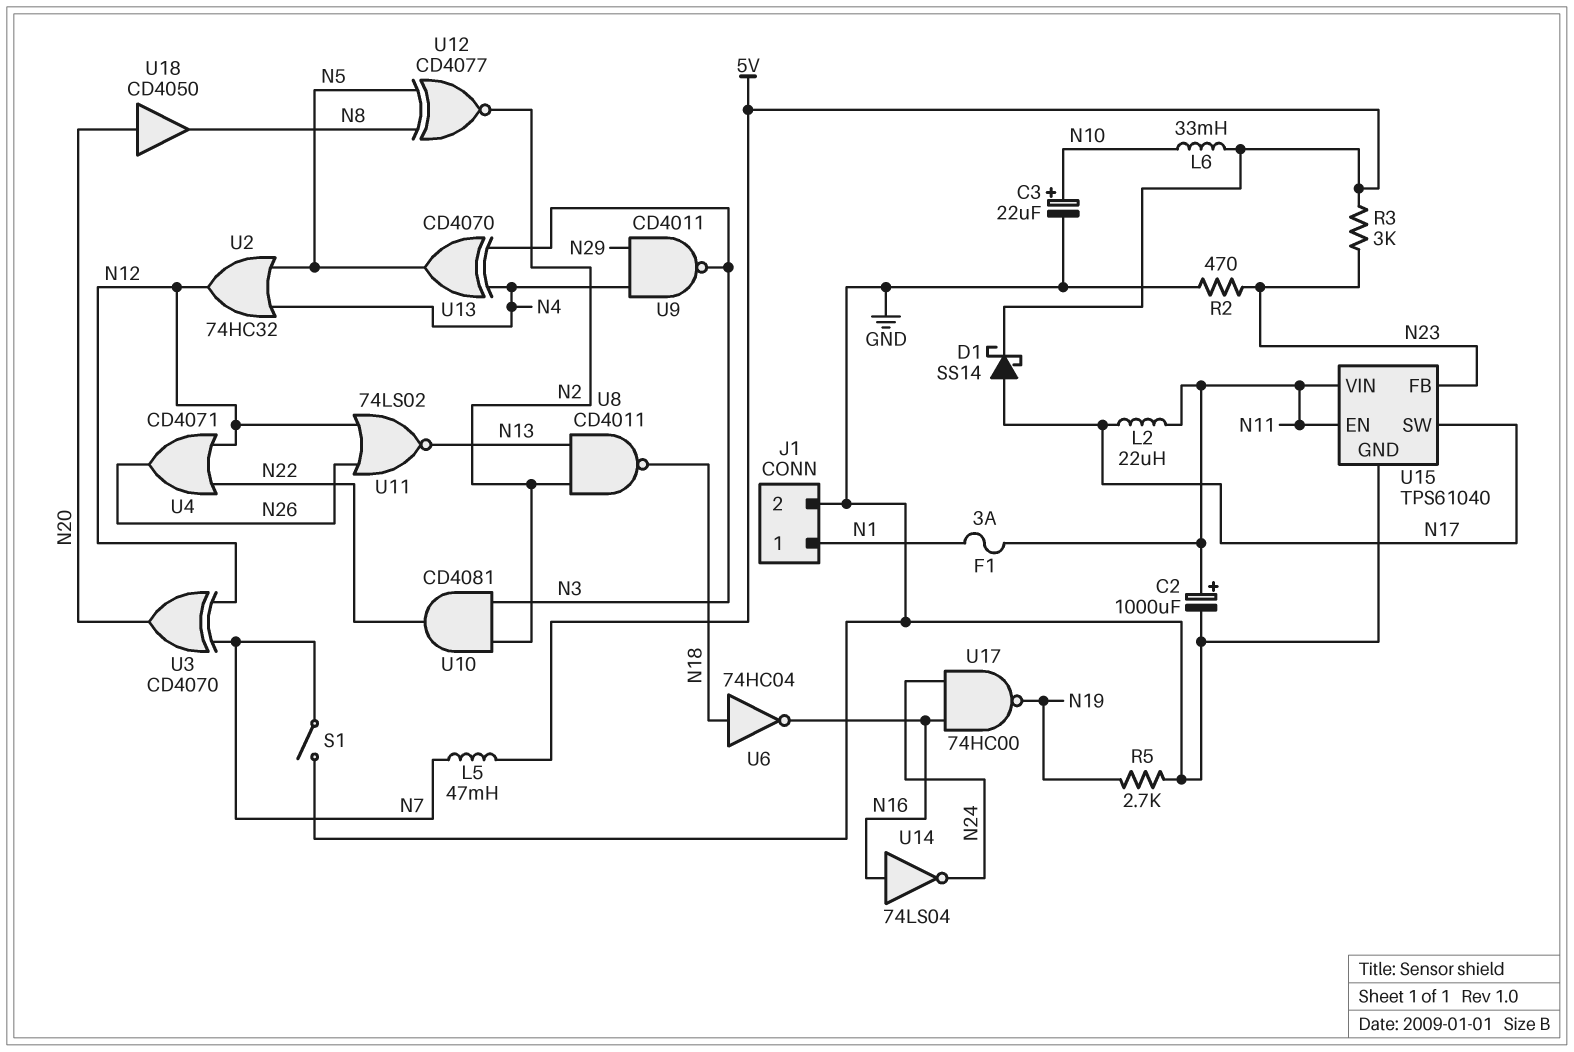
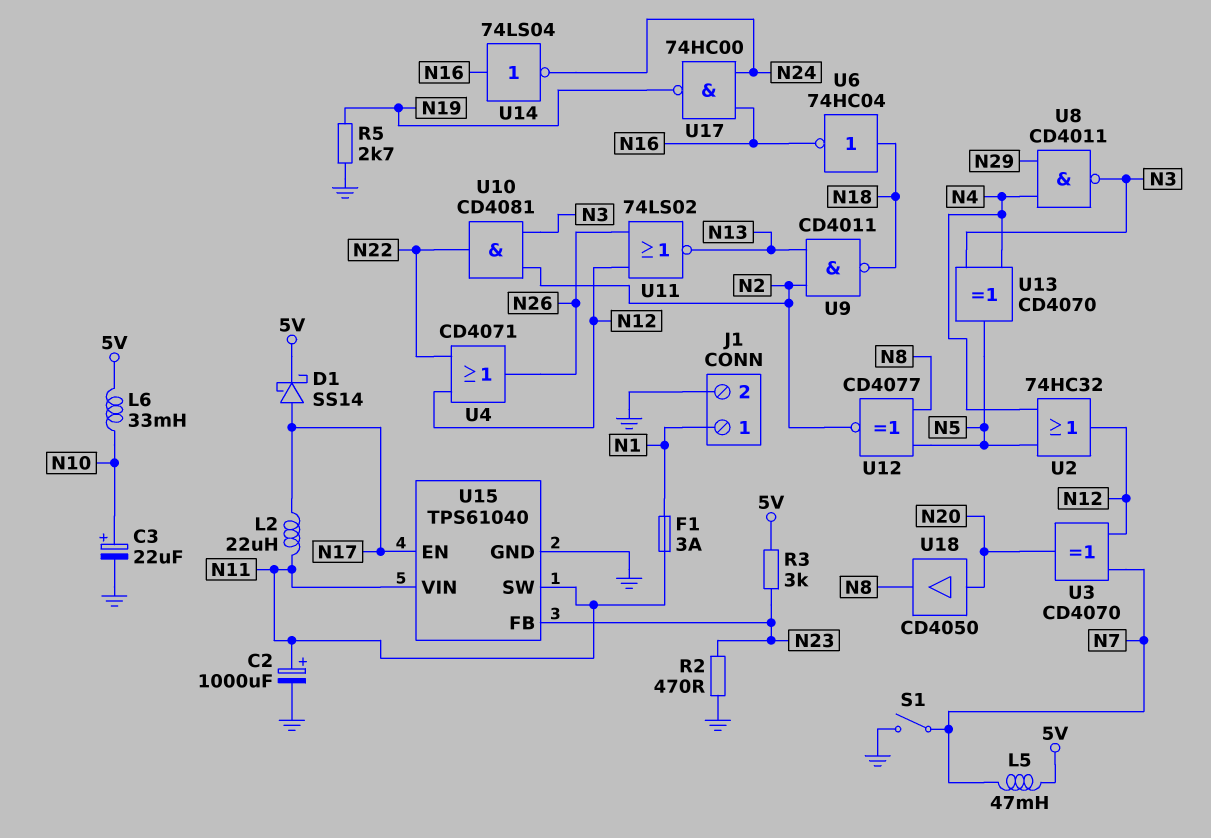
U8: NAND CD4011 (in N2, in N13, out N18) -> NAND CD4011 (in N4, in N29, out N3)
U9: NAND CD4011 (in N4, in N29, out N3) -> NAND CD4011 (in N2, in N13, out N18)
U15 pin EN: N11 -> N17
U15 pin SW: N17 -> N11

